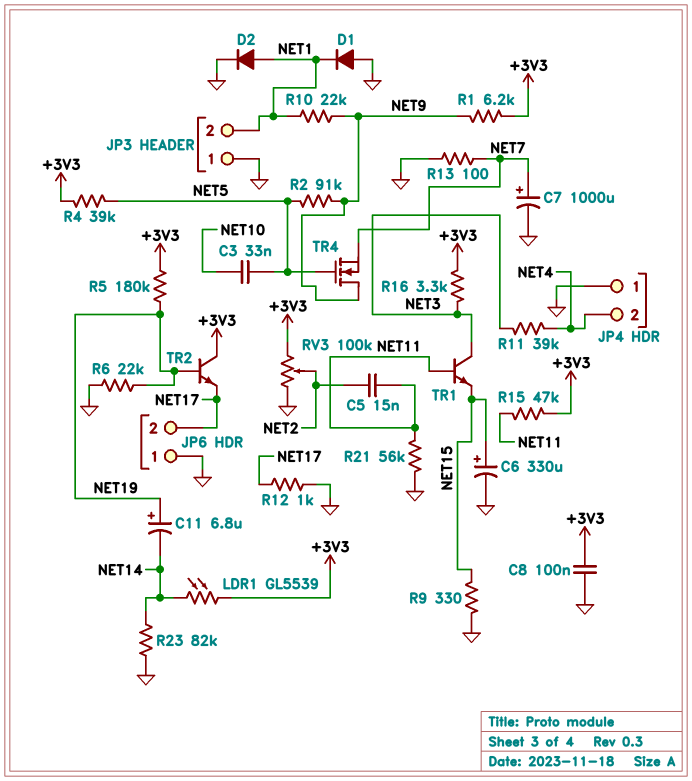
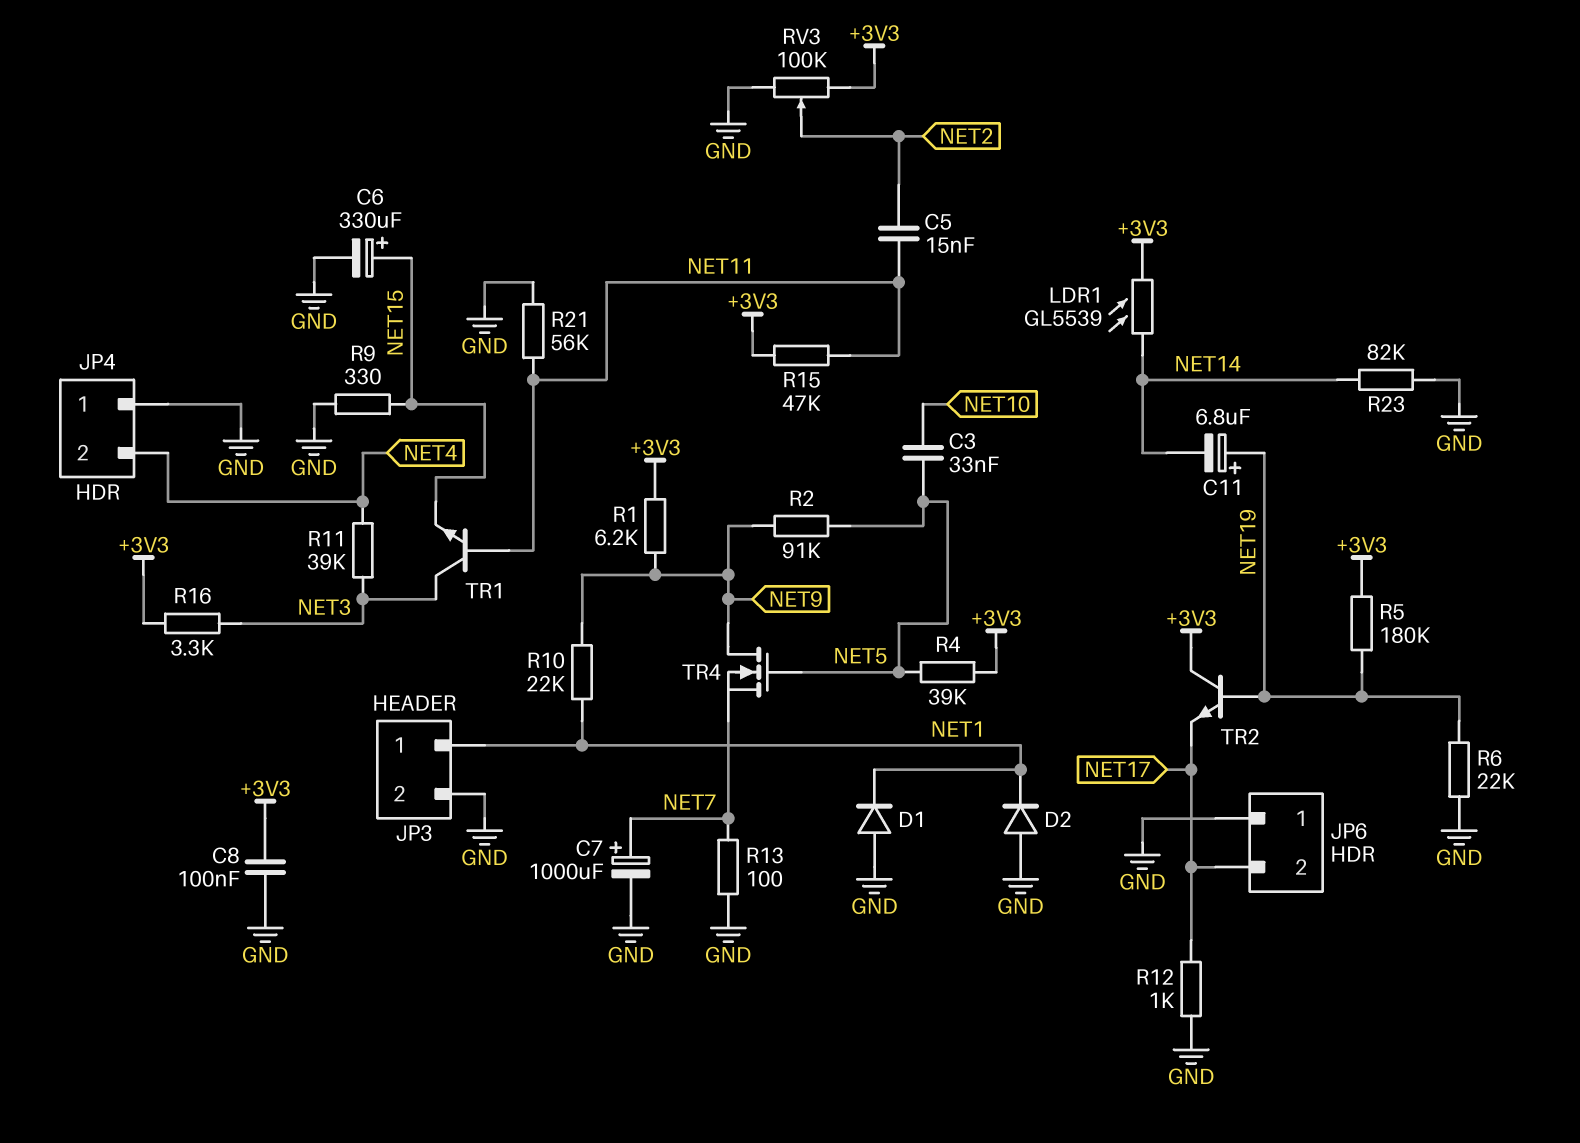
D2: diode (A NET1, K GND) -> diode (A GND, K NET1)
JP3 pin 1: GND -> NET1
JP3 pin 2: NET1 -> GND

